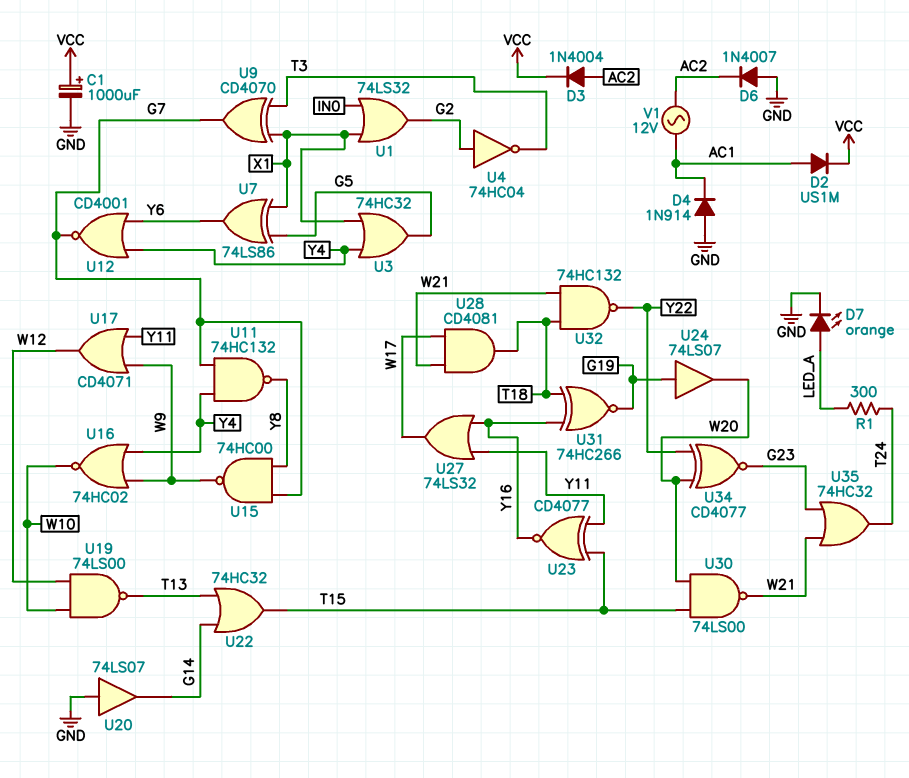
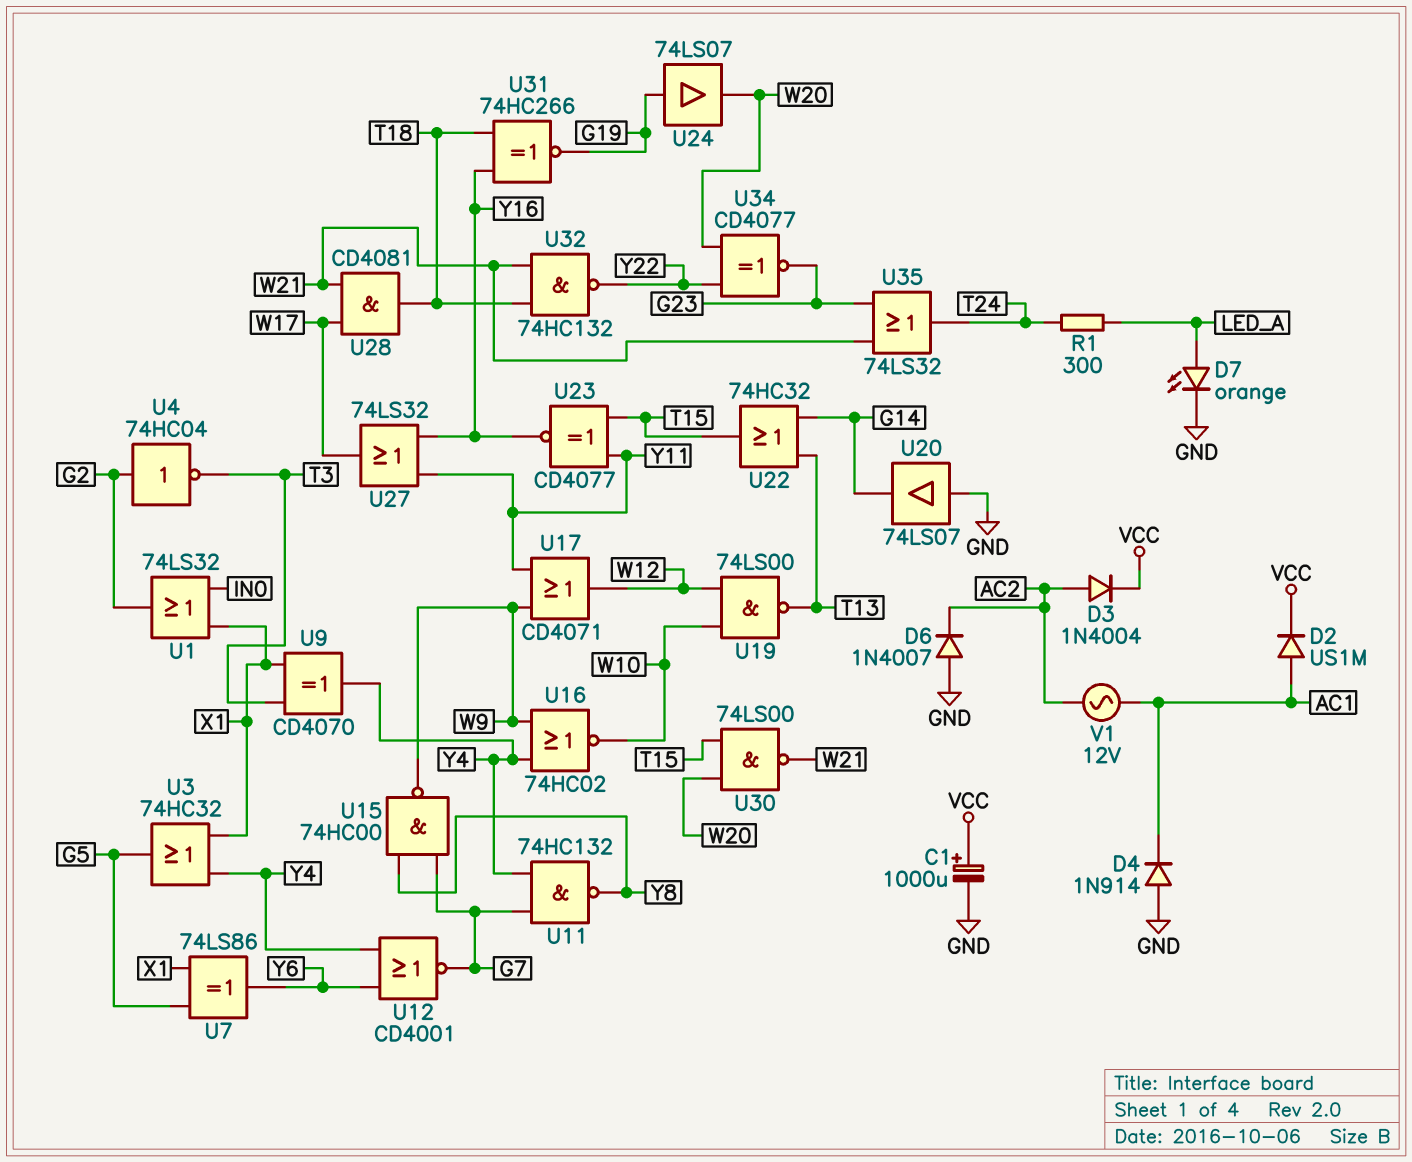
U9: XOR CD4070 (in T3, in X1, out G7) -> XOR CD4070 (in T3, in X1, out Y4)
U35: OR 74HC32 (in G23, in W21, out T24) -> OR 74LS32 (in G23, in W21, out T24)

